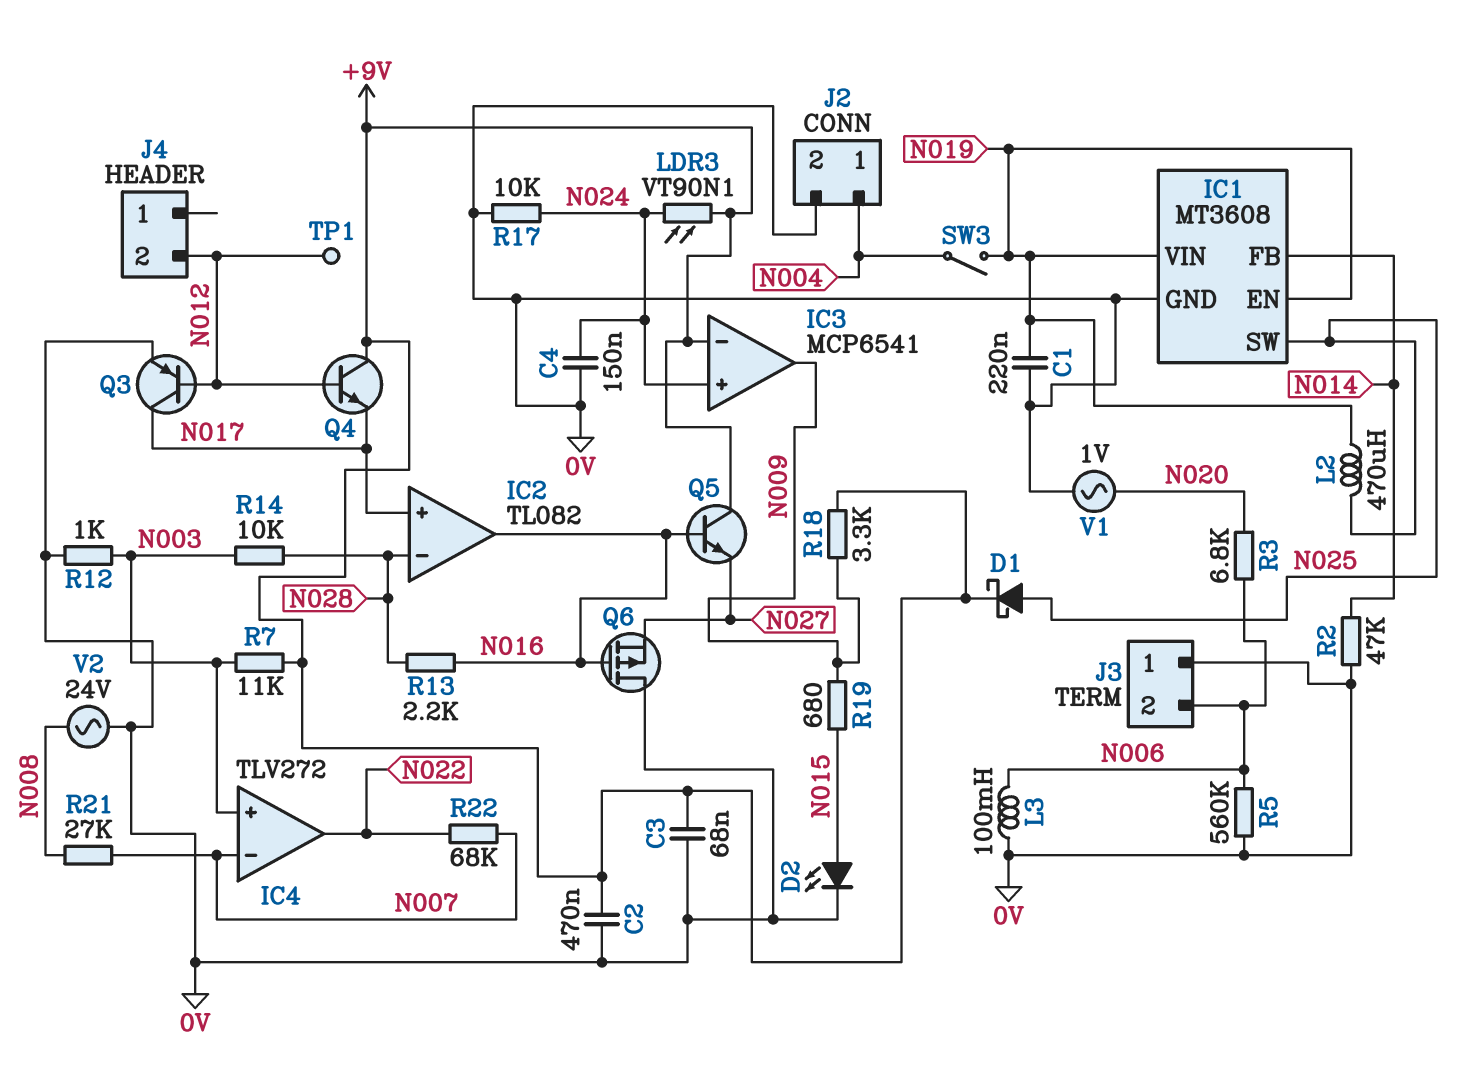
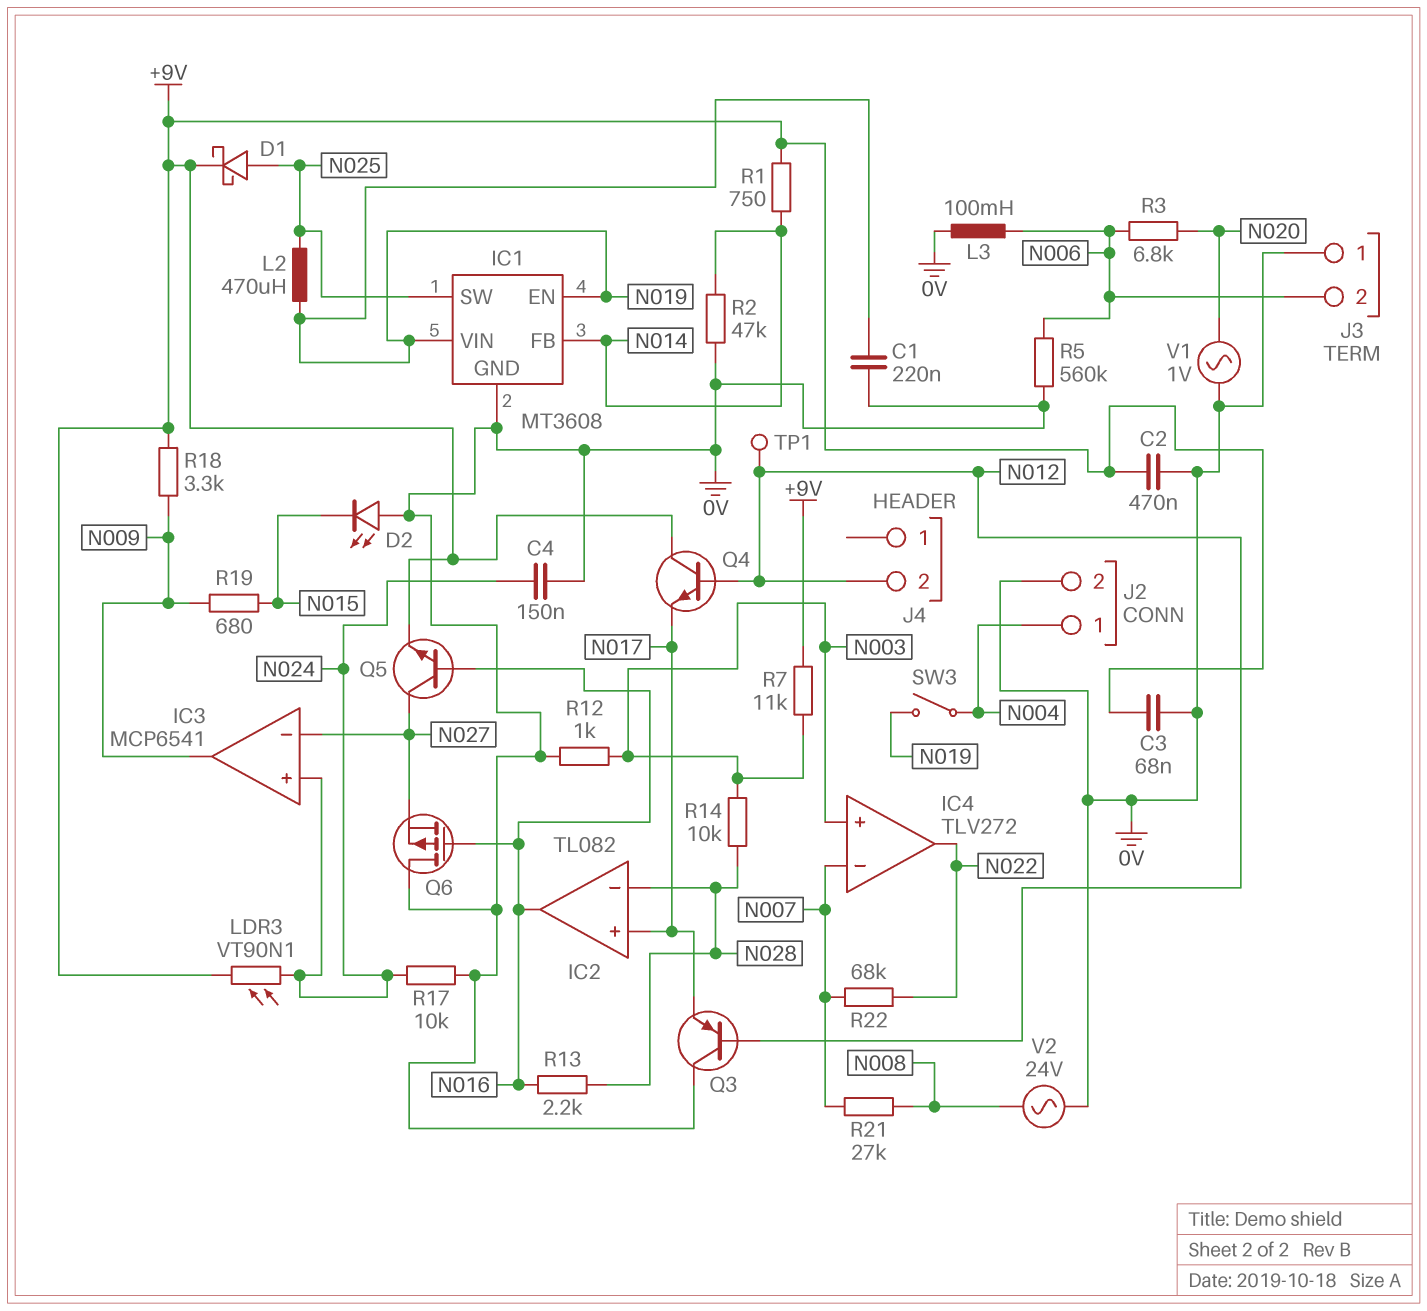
D2: LED (A N015, K 0V) -> LED (A 0V, K N015)
IC3 pin in-: +9V -> N027
Q3: PNP (B N012, C N017, E 0V) -> PNP (B N012, C 0V, E N017)
Q5: NPN (B N016, C +9V, E N027) -> NPN (B N016, C N027, E +9V)
R1: none -> 750 (+9V, N014)

